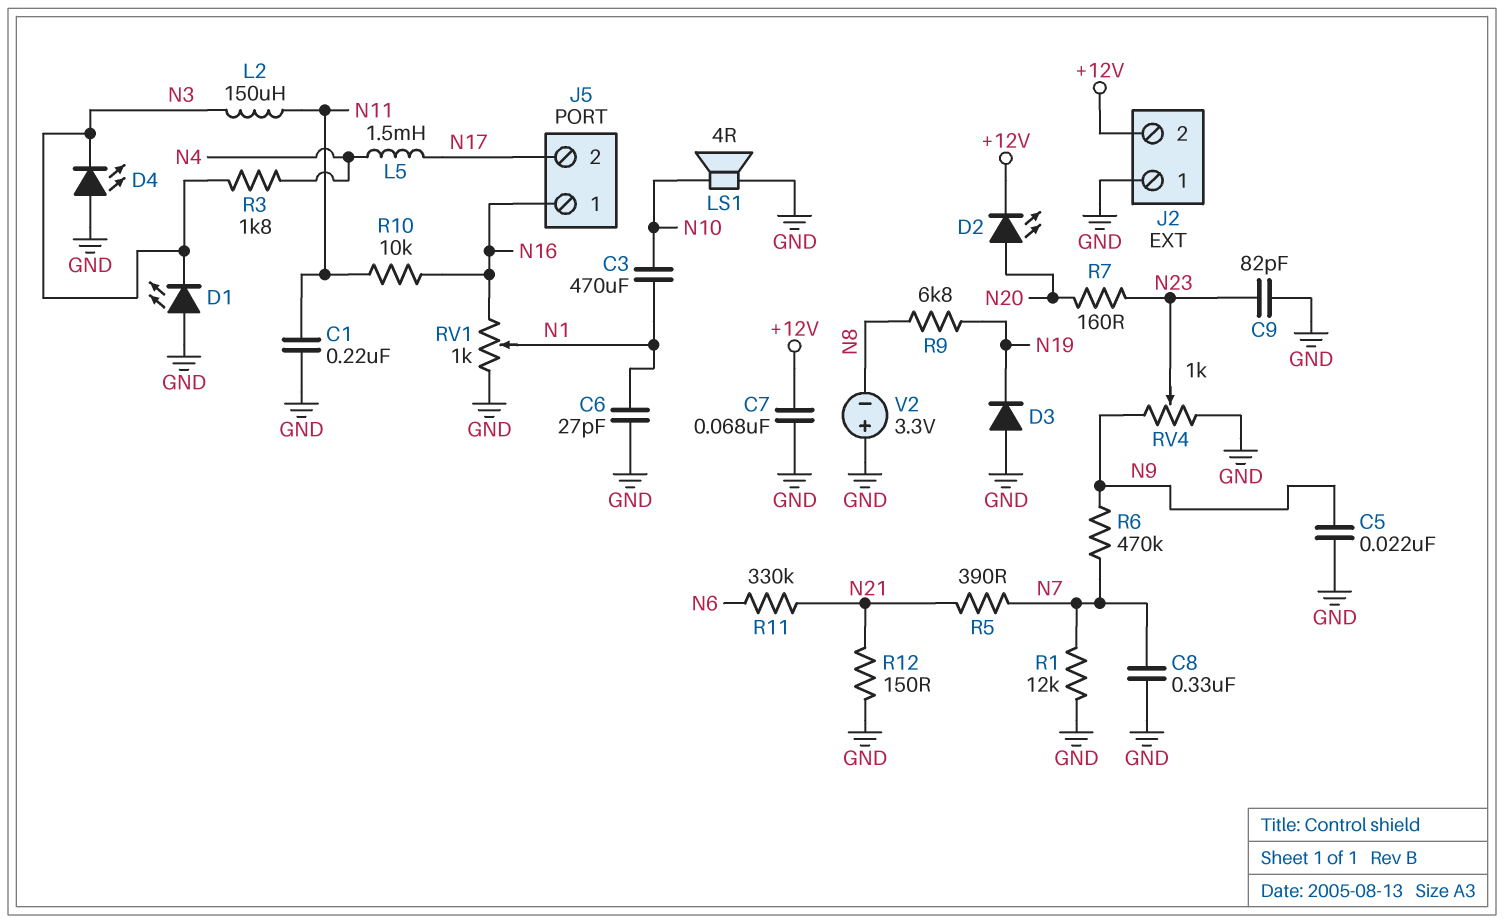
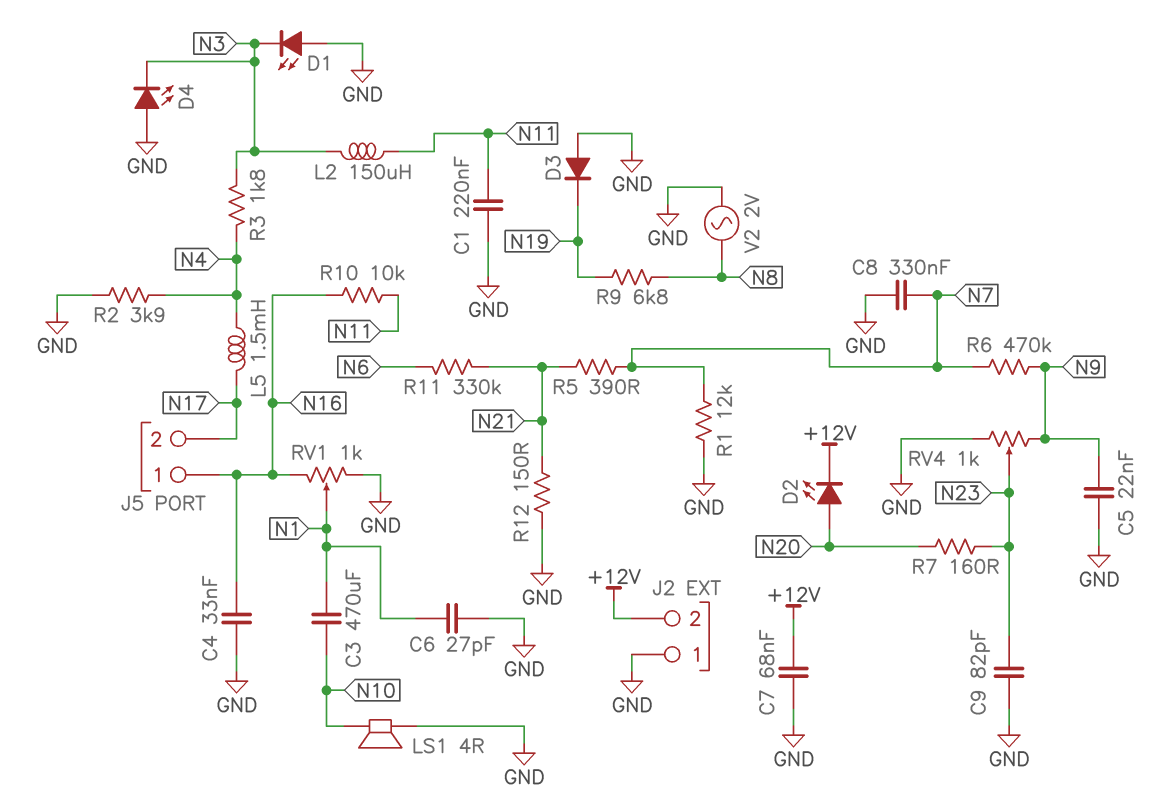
C4: none -> 33nF (GND, N16)
R2: none -> 3.9k (GND, N4)
V2: 3.3V (plus GND, minus N8) -> AC 2V (GND, N8)

